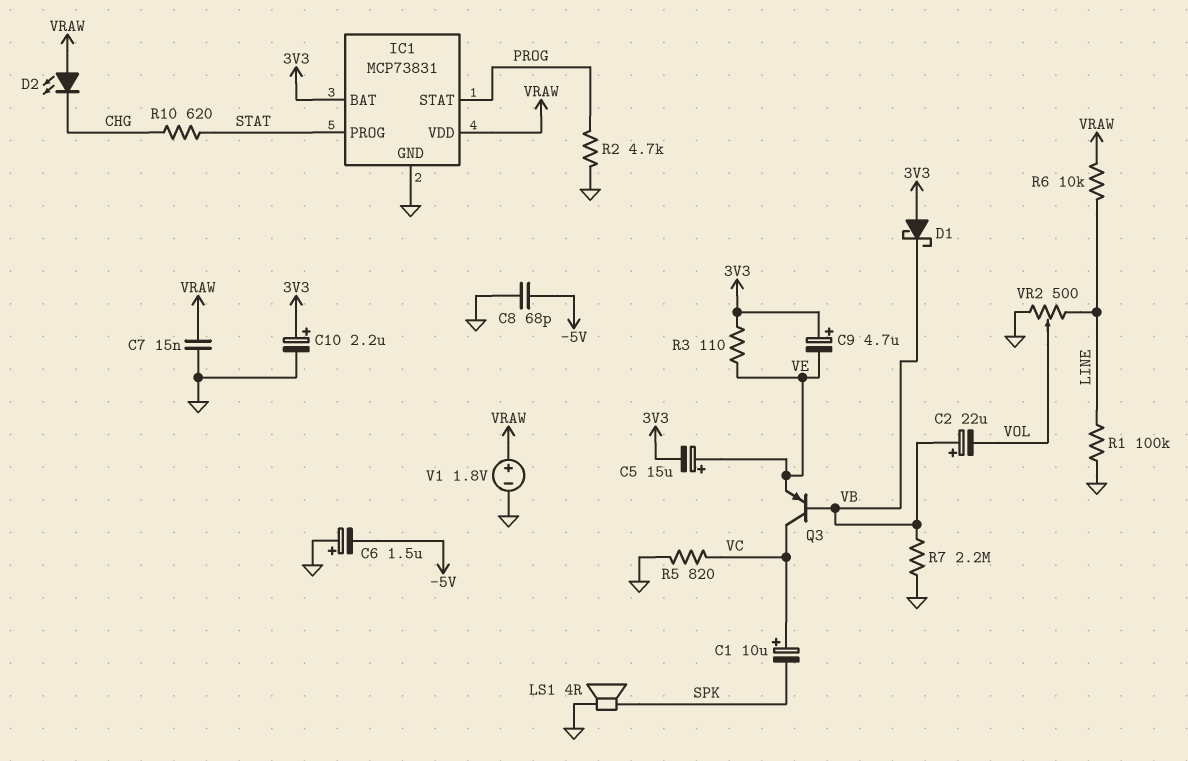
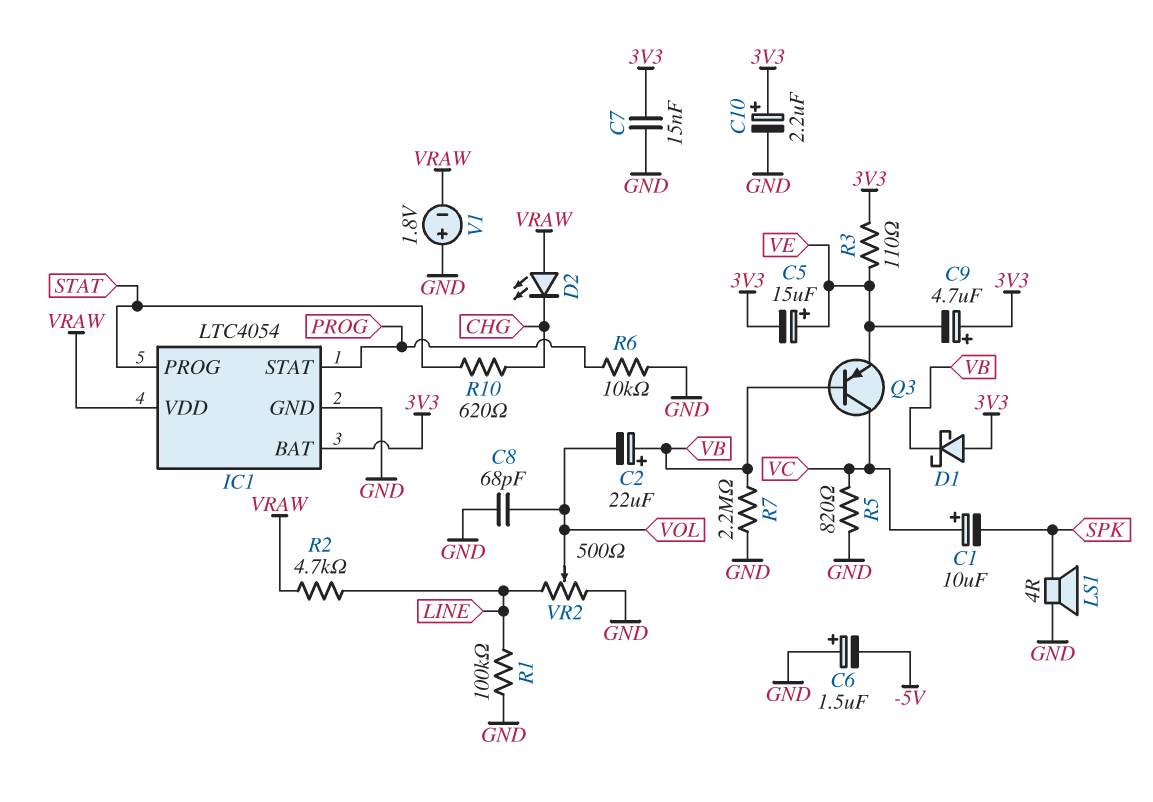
C7: 15nF (GND, VRAW) -> 15nF (3V3, GND)
C8: 68pF (-5V, GND) -> 68pF (GND, VOL)
IC1: MCP73831 -> LTC4054
R2: 4.7k (GND, PROG) -> 4.7k (LINE, VRAW)
R6: 10k (LINE, VRAW) -> 10k (GND, PROG)
V1: 1.8V (plus VRAW, minus GND) -> 1.8V (plus GND, minus VRAW)

